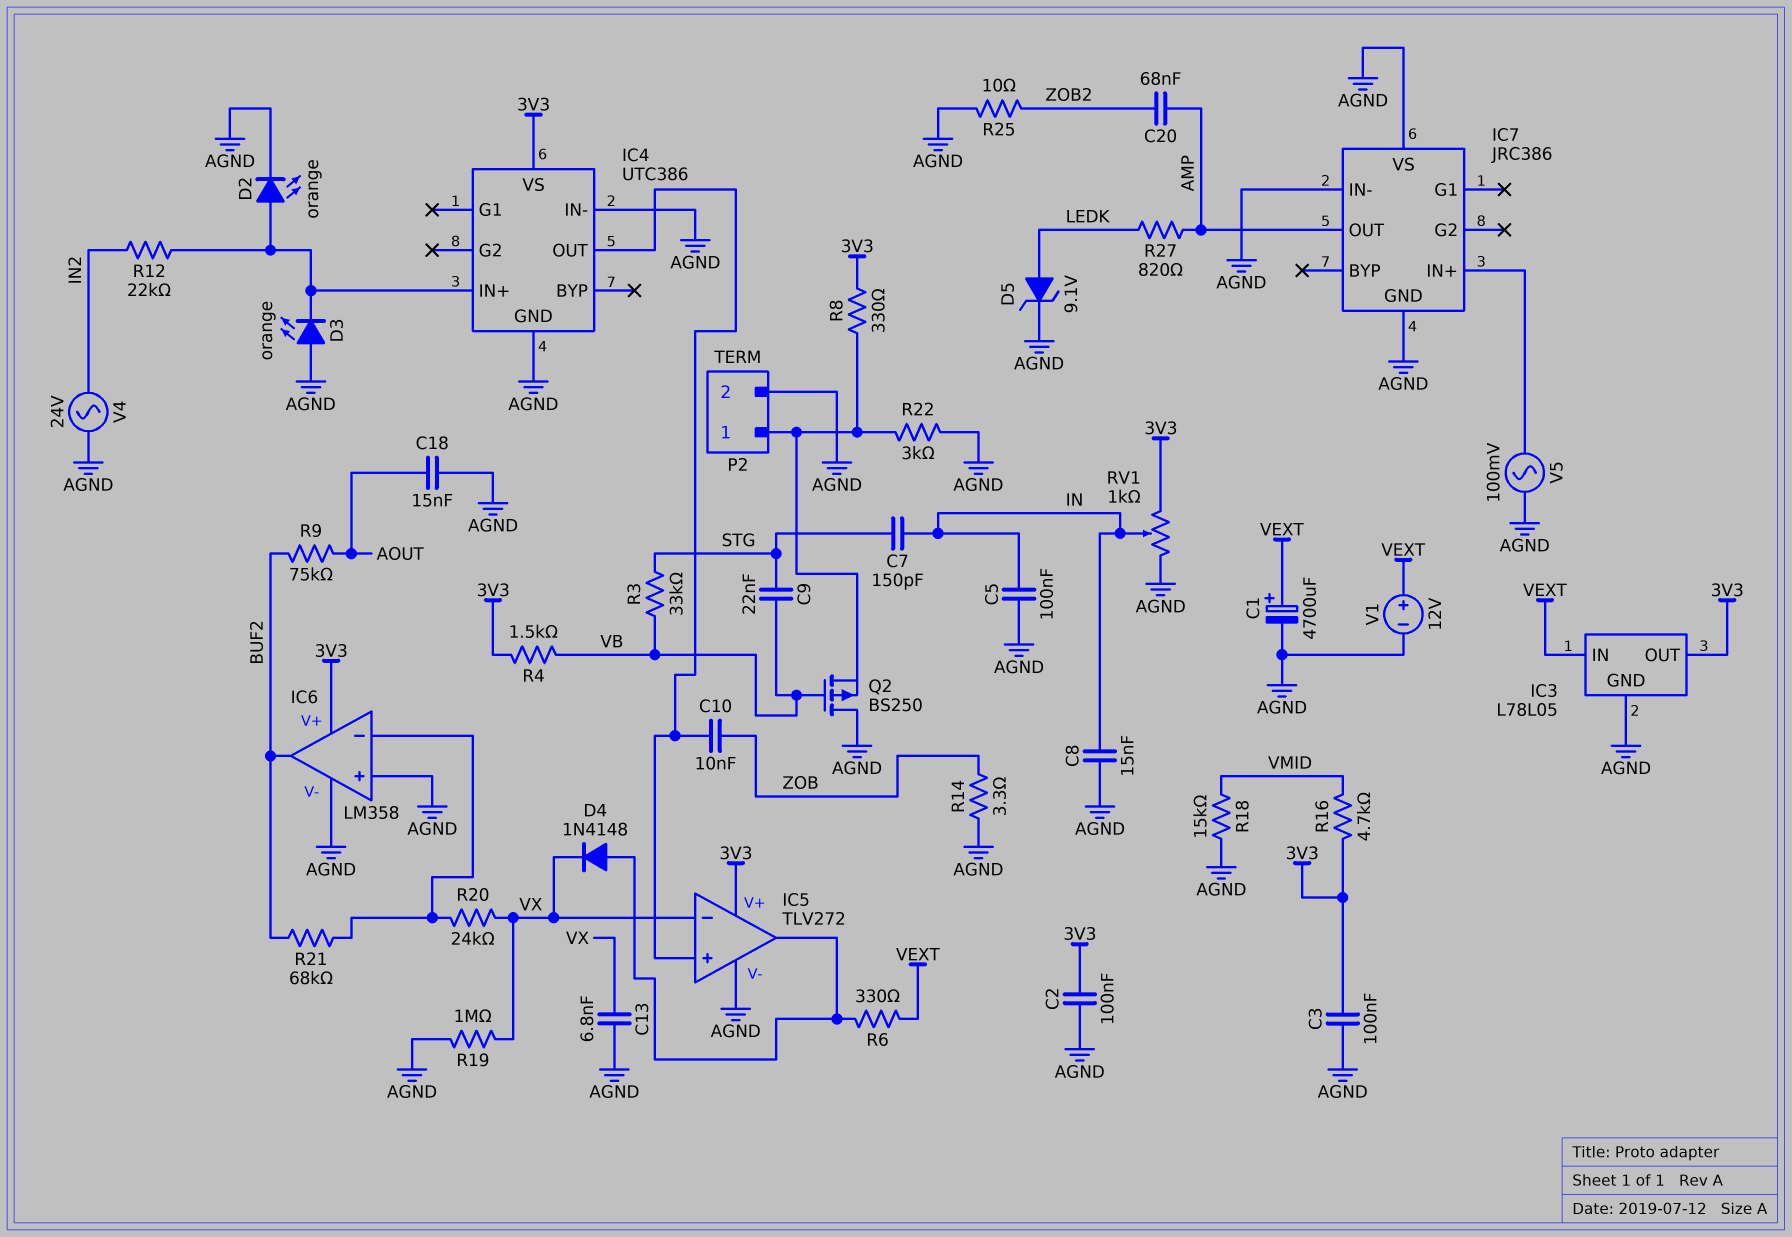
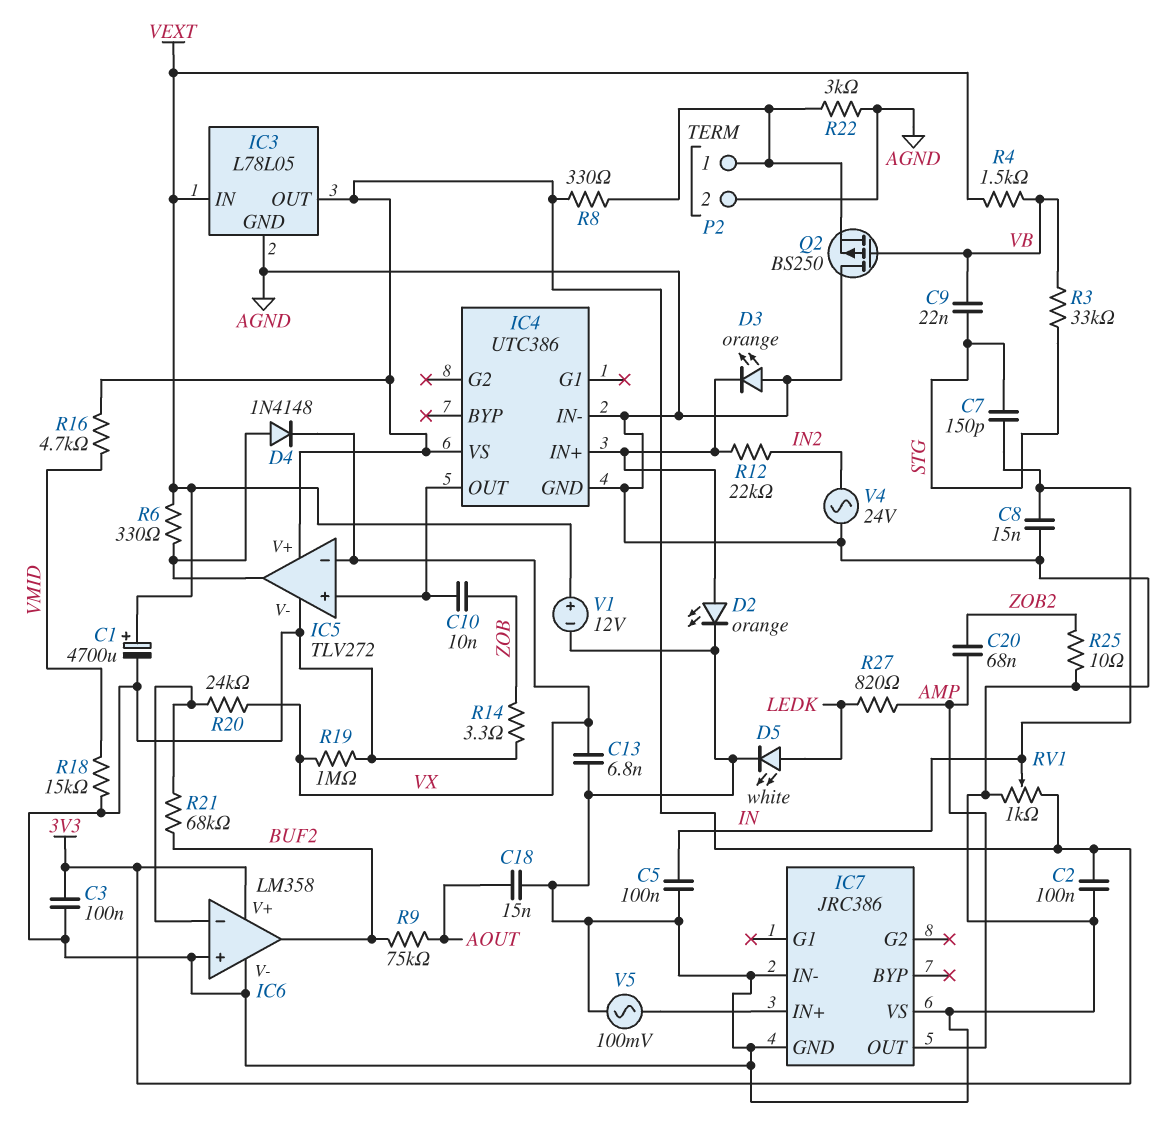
D5: zener 9.1V (A LEDK, K AGND) -> LED white (A LEDK, K AGND)
R4: 1.5k (3V3, VB) -> 1.5k (VB, VEXT)

